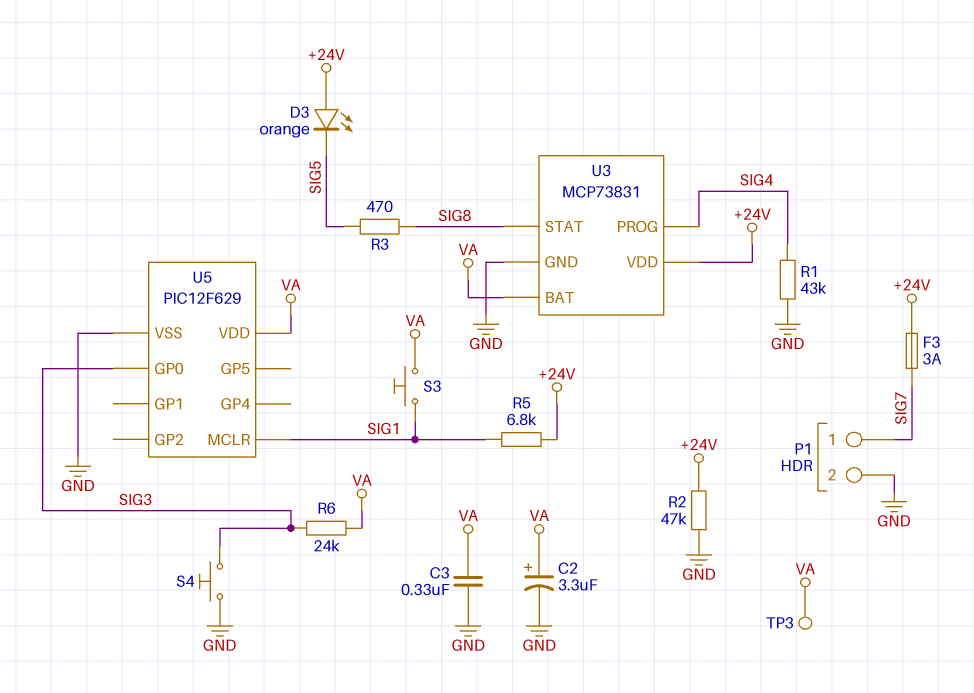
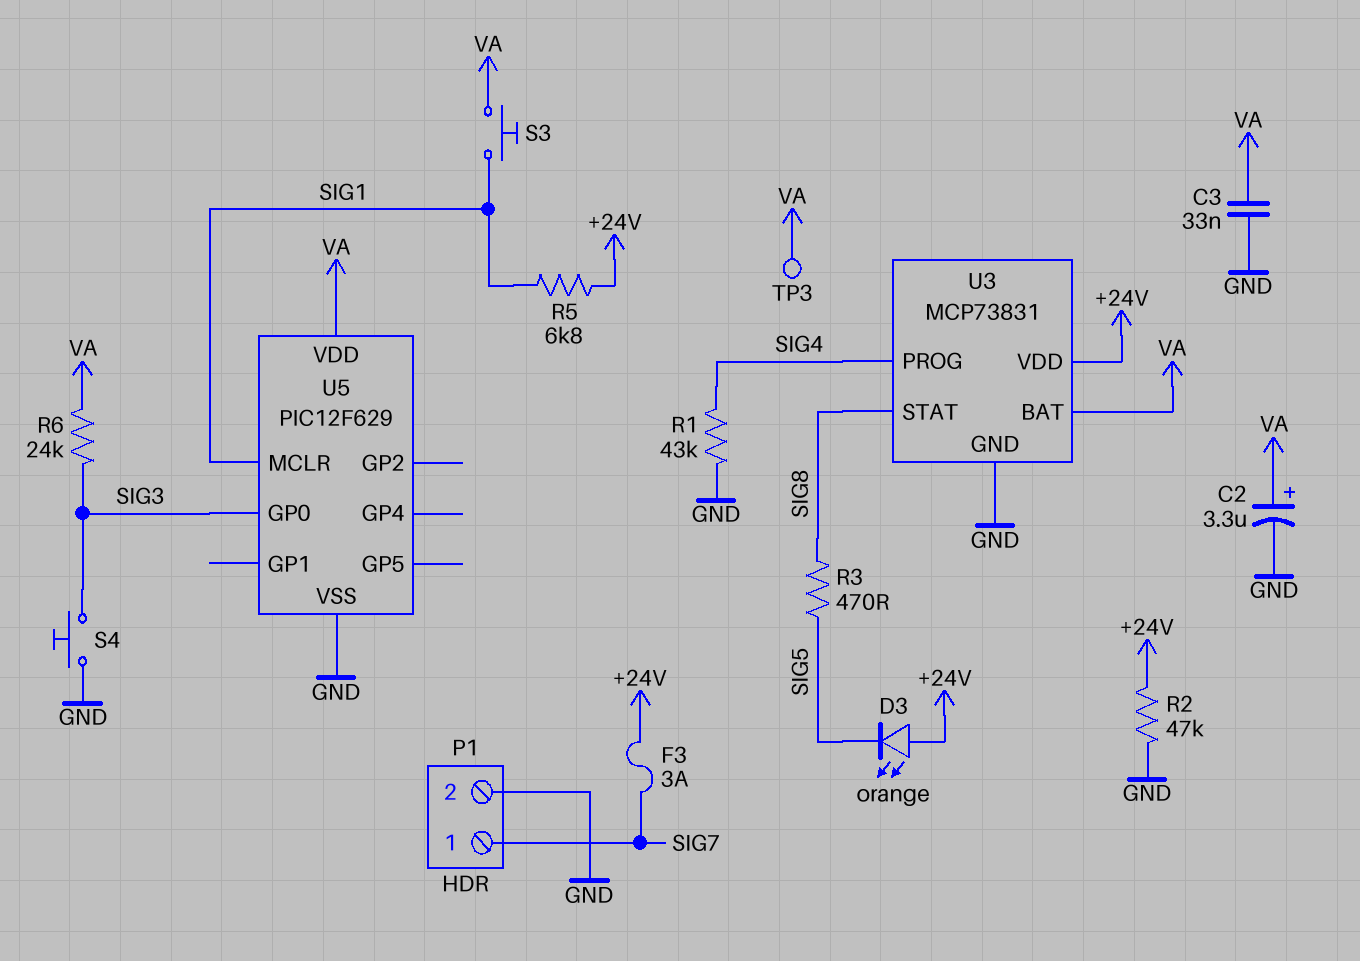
C3: 330nF (GND, VA) -> 33nF (GND, VA)

